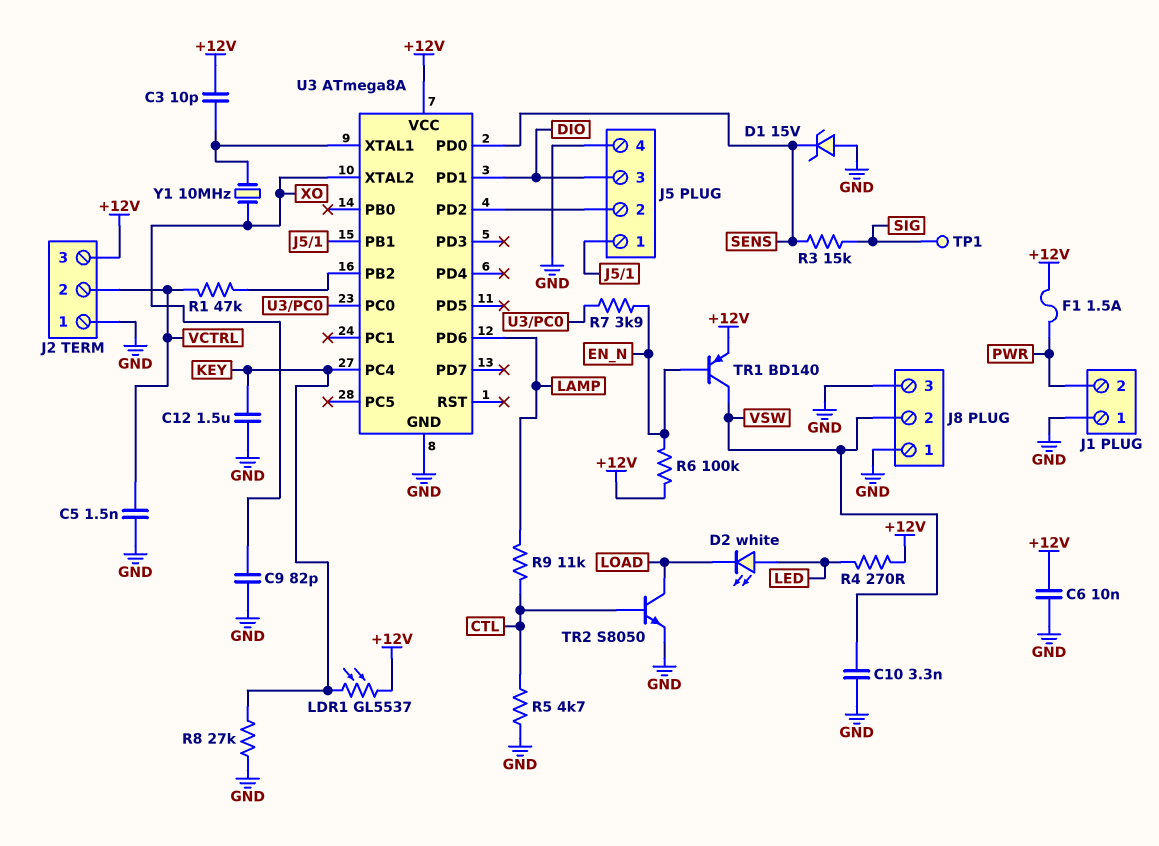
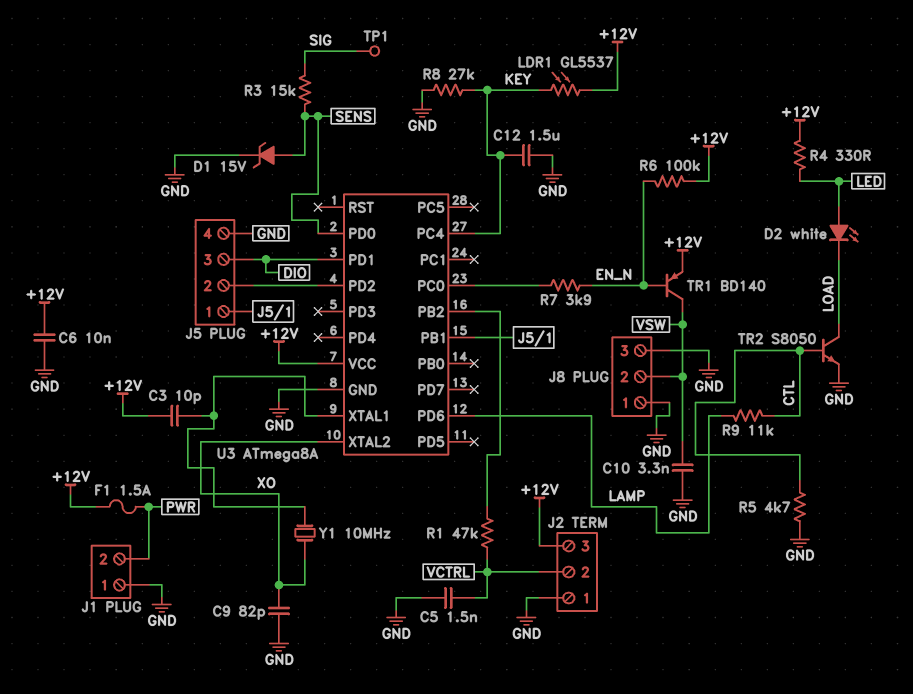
D1: zener 15V (A GND, K SENS) -> zener 15V (A SENS, K GND)
R4: 270 (+12V, LED) -> 330 (+12V, LED)

